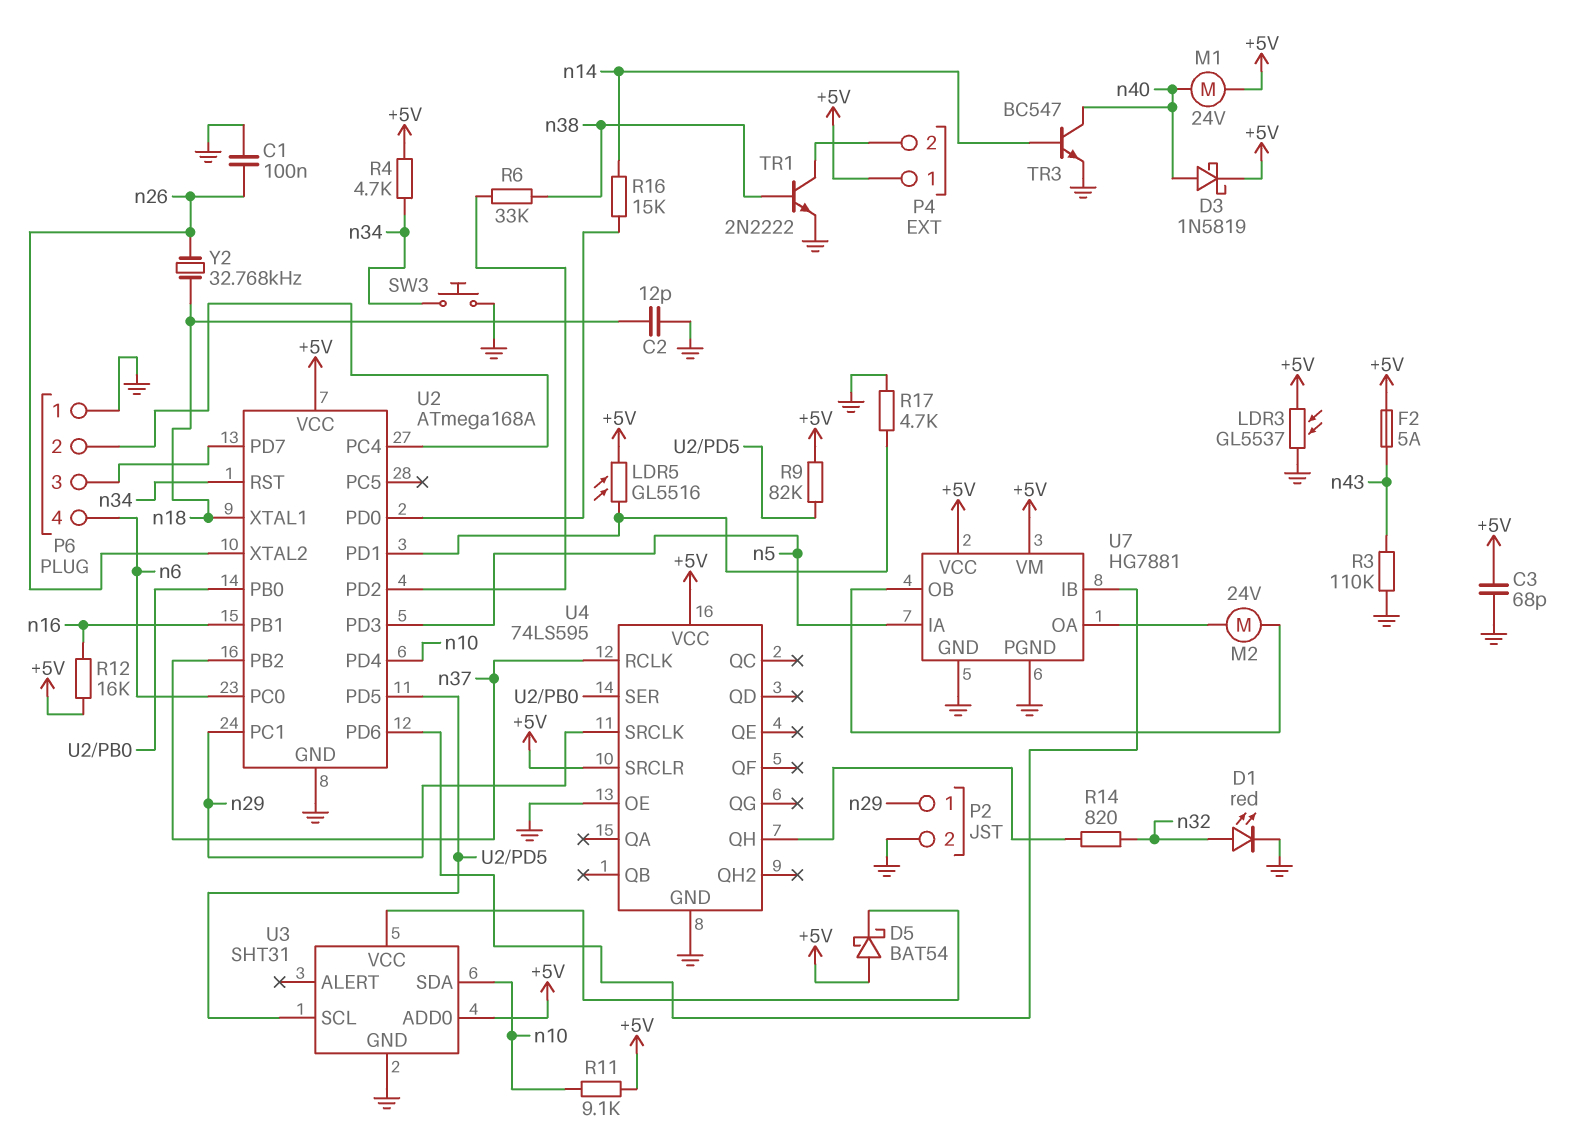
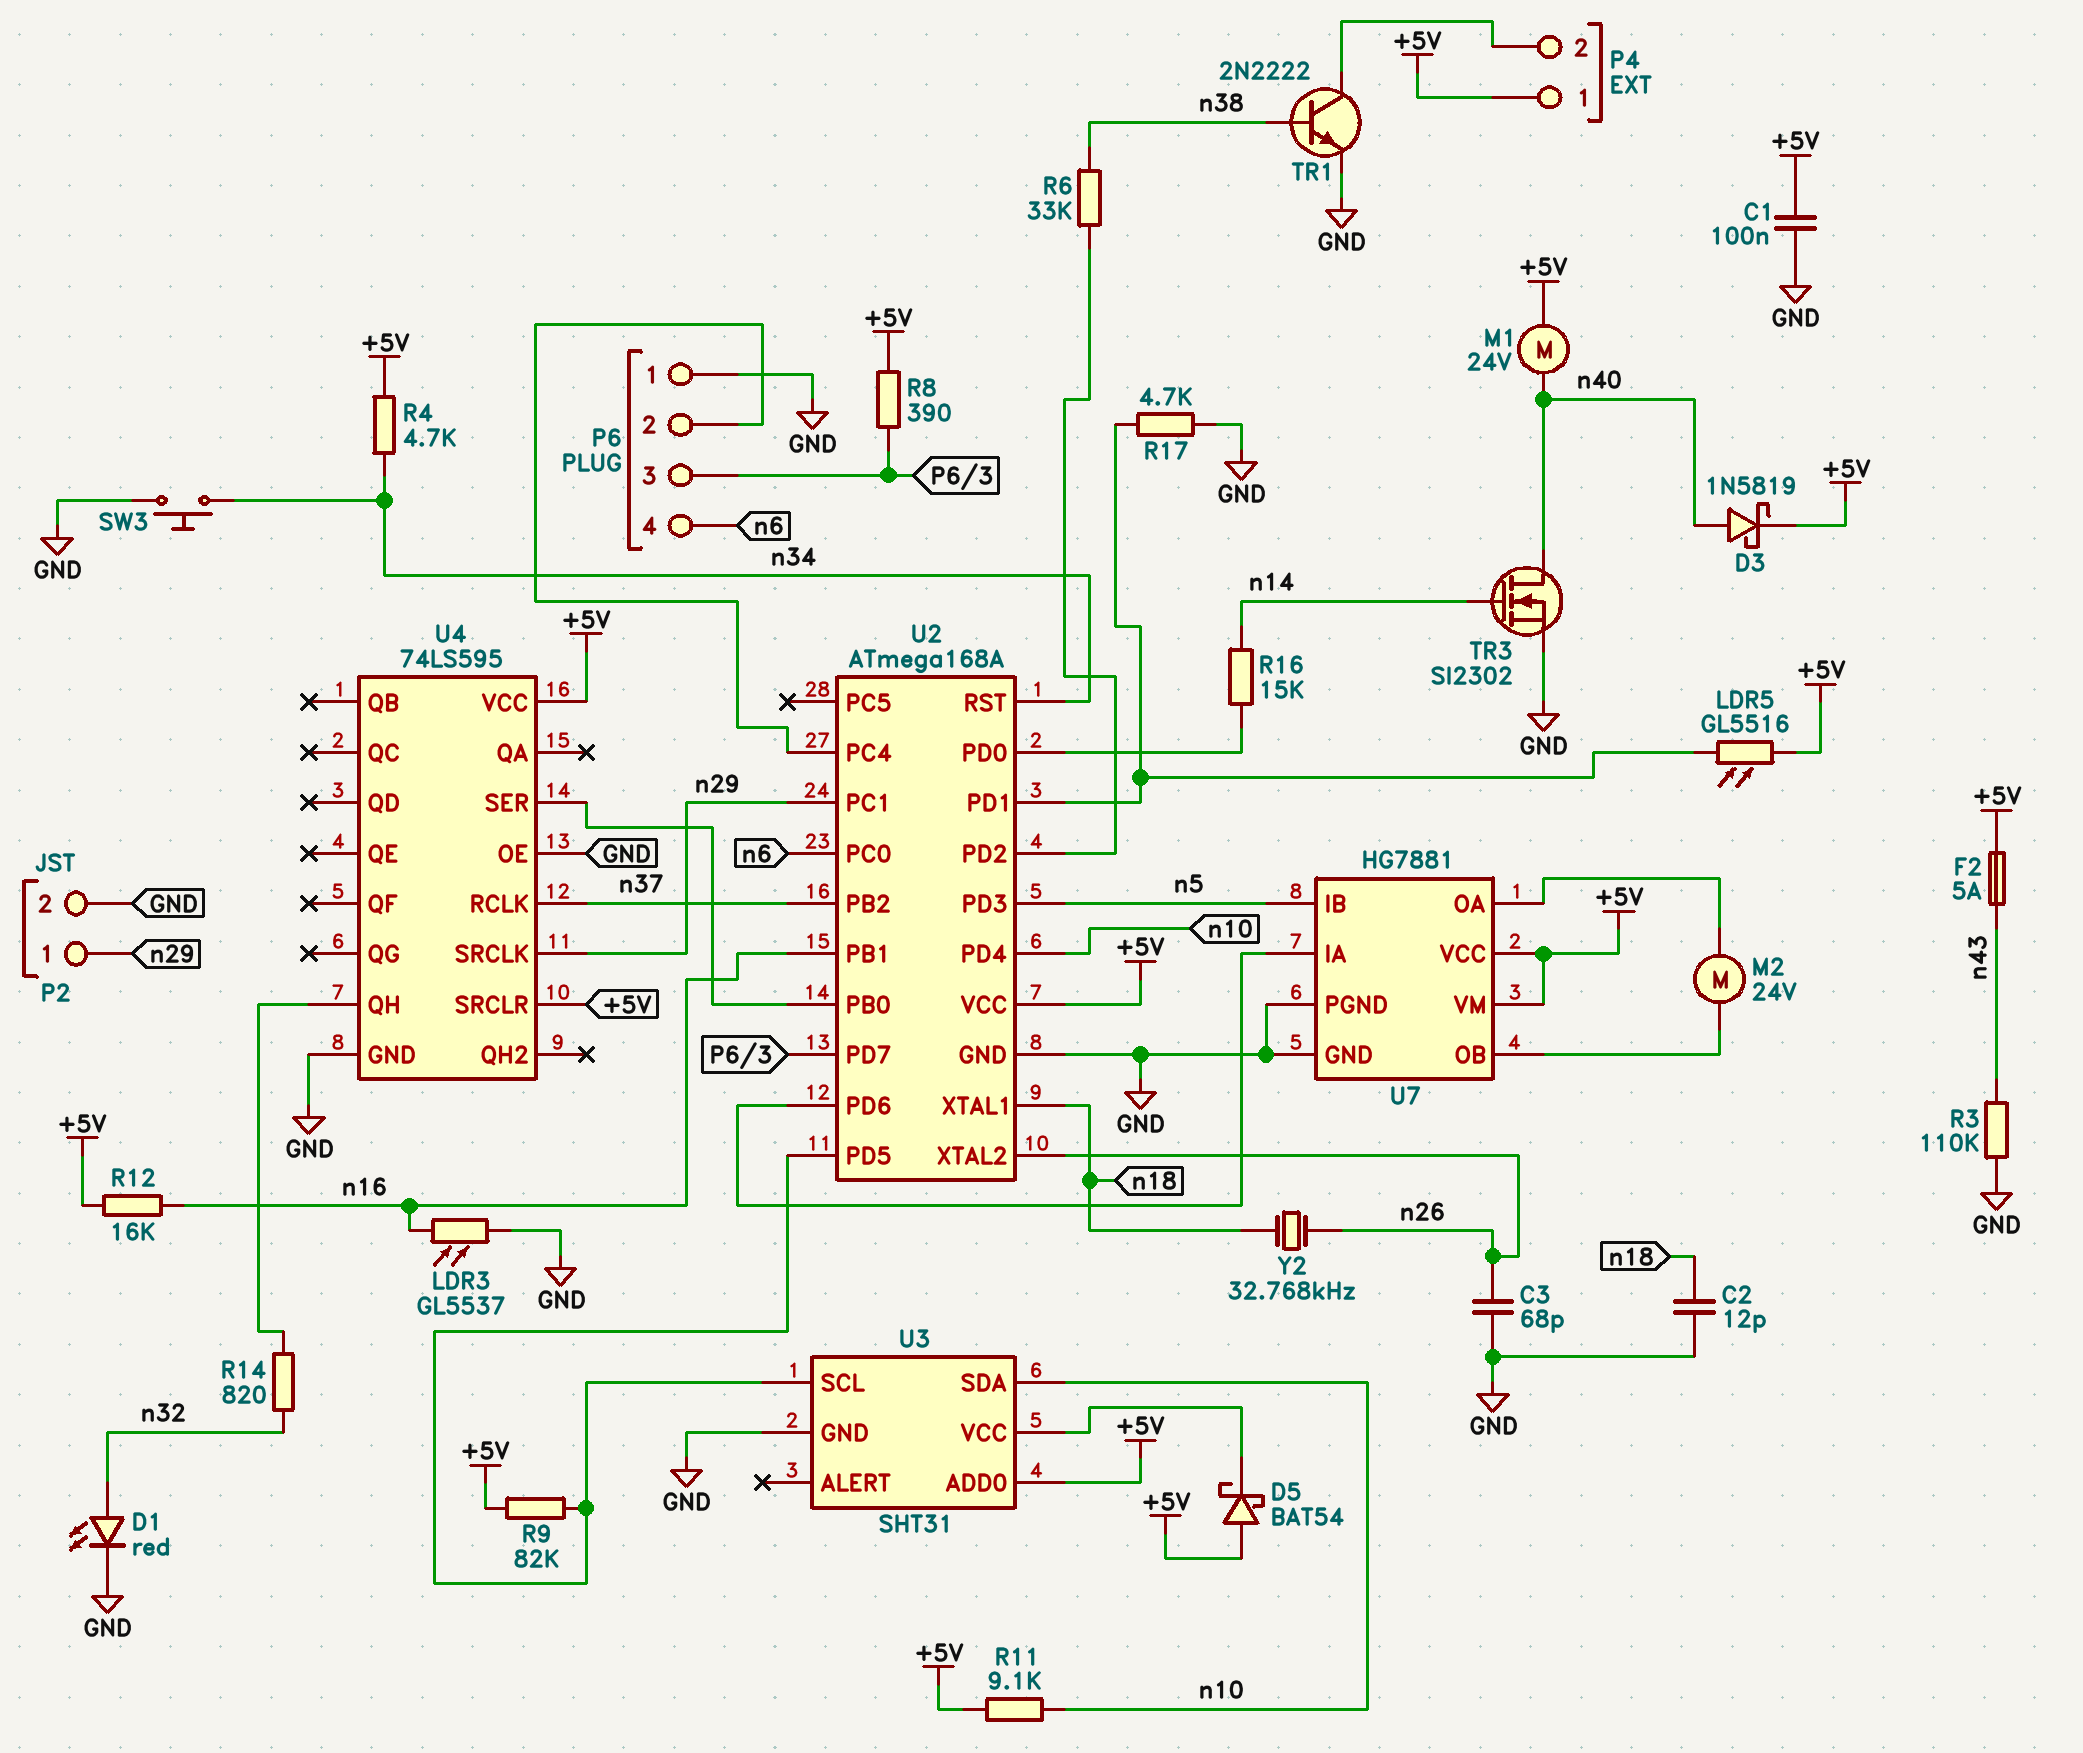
C1: 100nF (GND, n26) -> 100nF (+5V, GND)
C3: 68pF (+5V, GND) -> 68pF (GND, n26)
LDR3: GL5537 (+5V, GND) -> GL5537 (GND, n16)
R8: none -> 390 (+5V, P6/3)
TR3: NPN BC547 (B n14, C n40, E GND) -> NMOS SI2302 (G n14, D n40, S GND)
U7 pin IA: n5 -> U2/PD6
U7 pin IB: U2/PD6 -> n5

